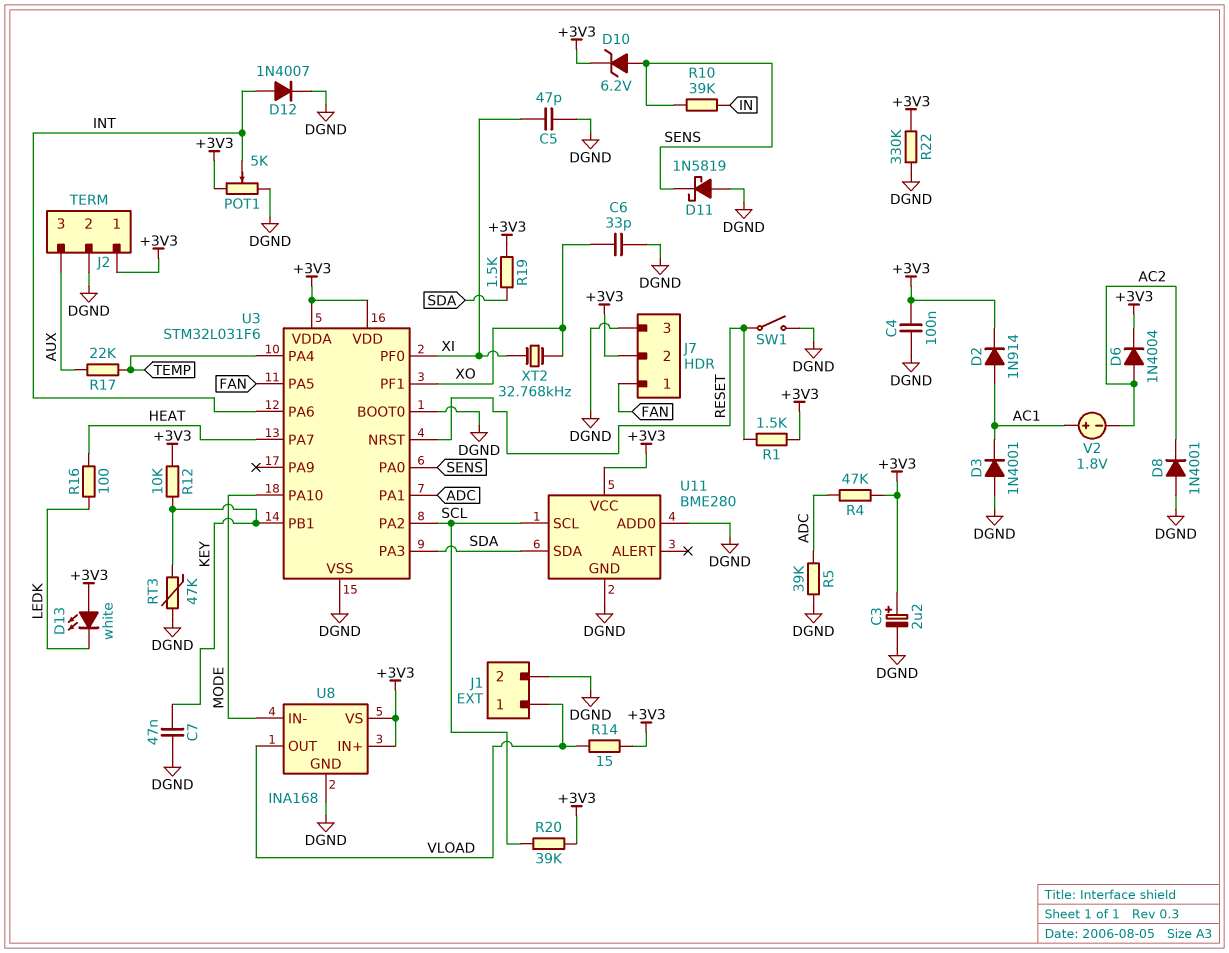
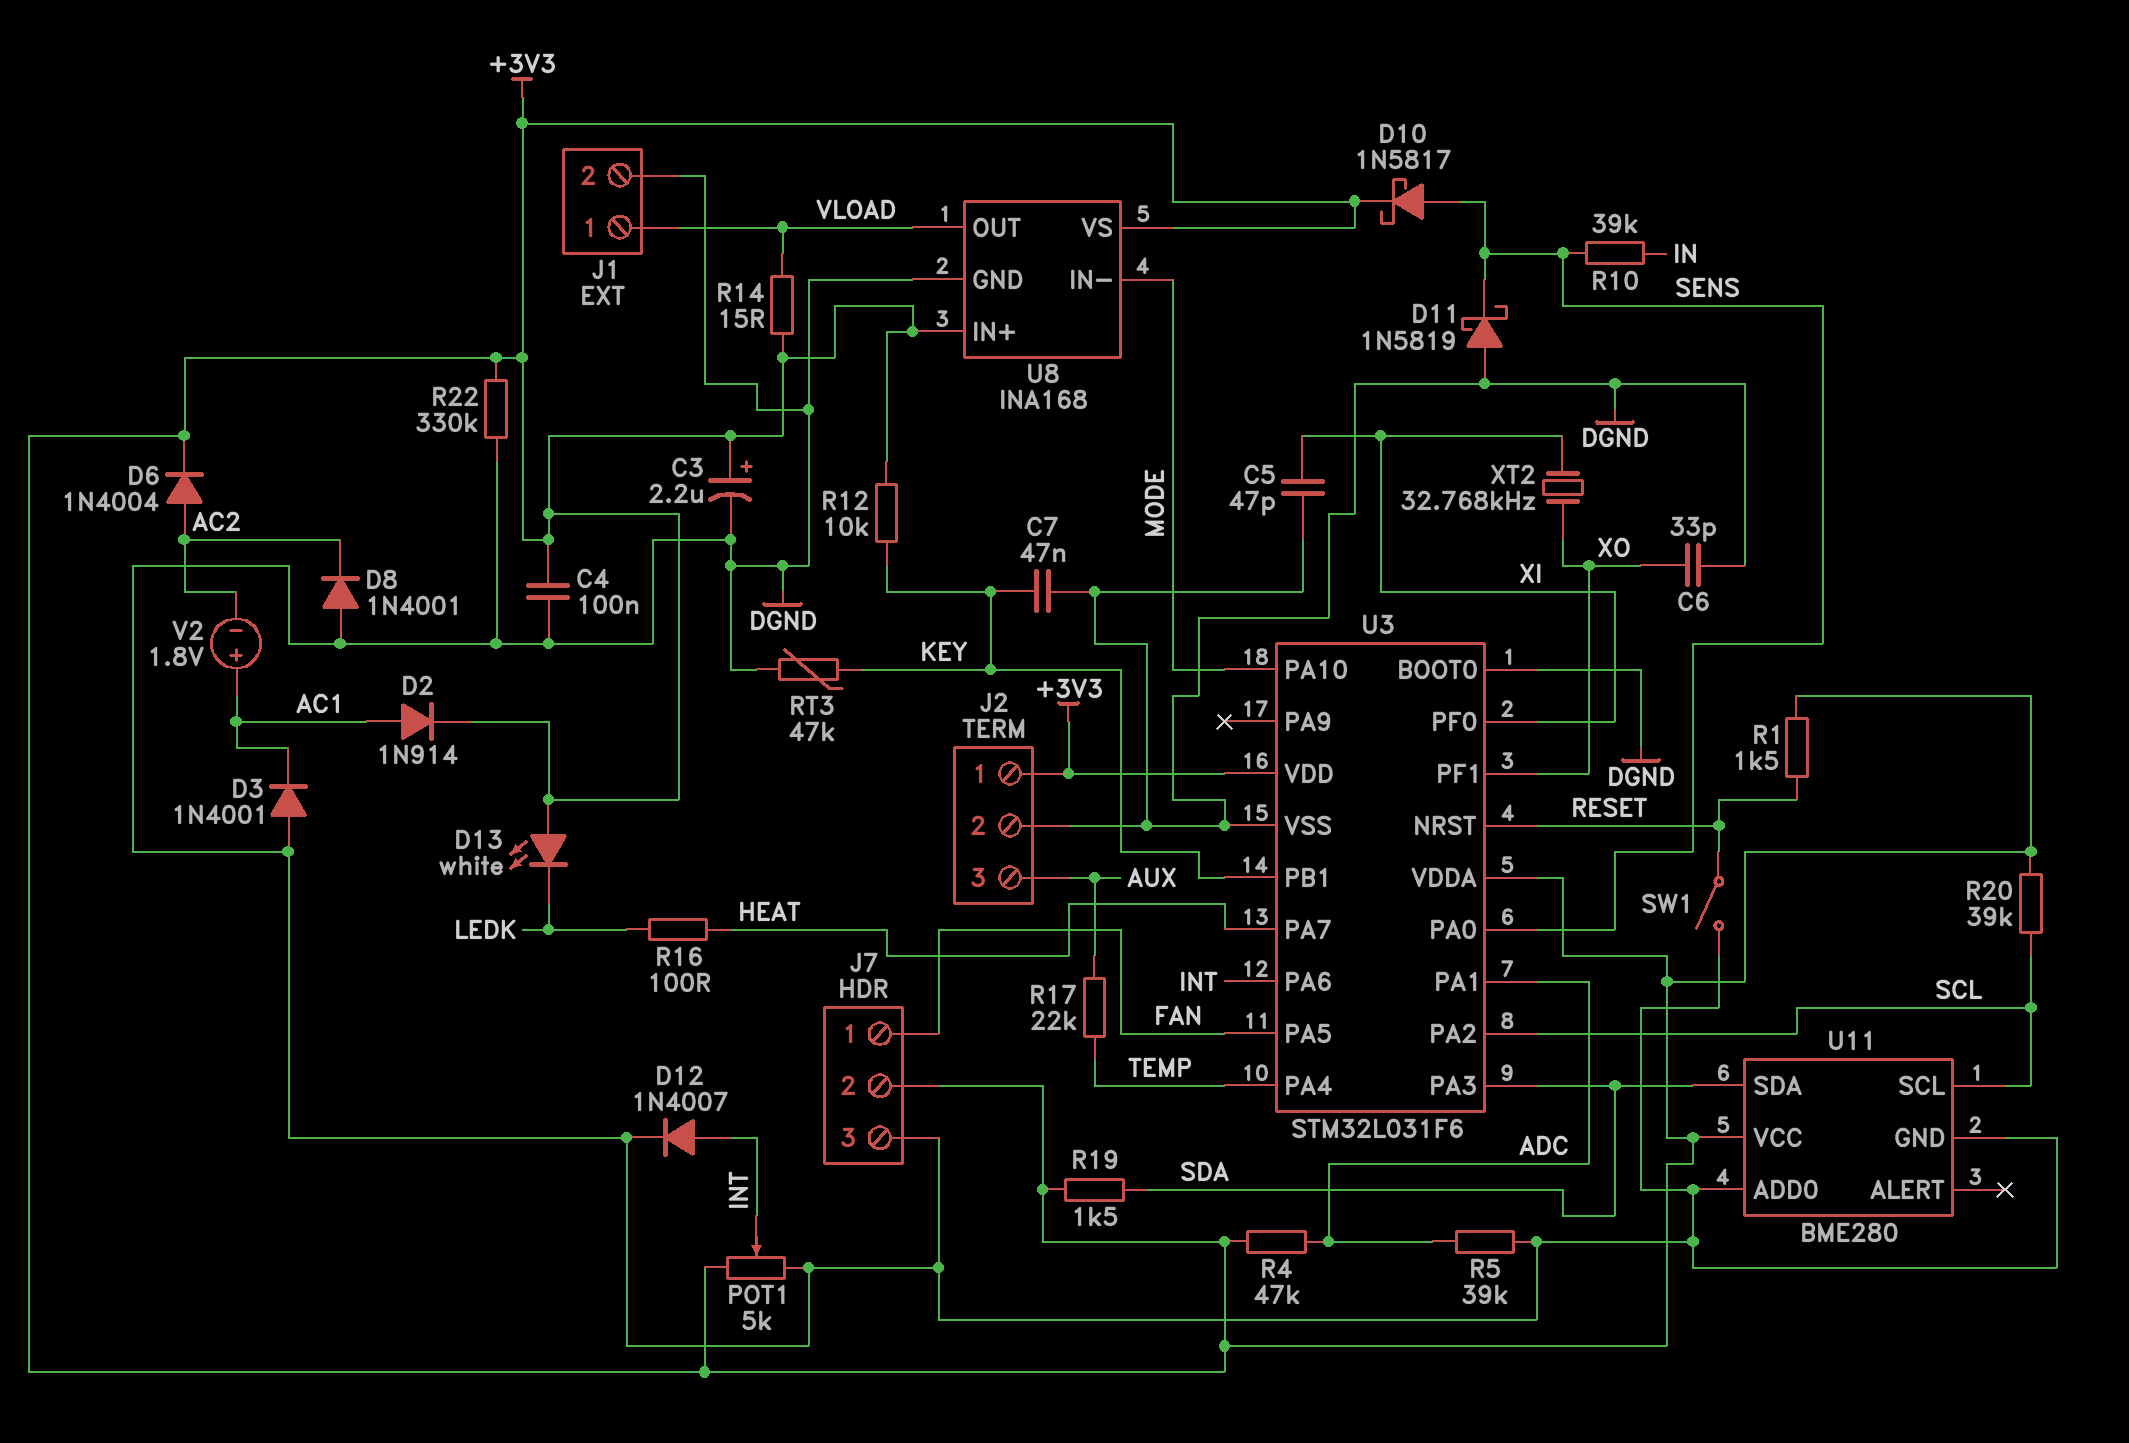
D10: zener 6.2V (A SENS, K +3V3) -> schottky 1N5817 (A SENS, K +3V3)

